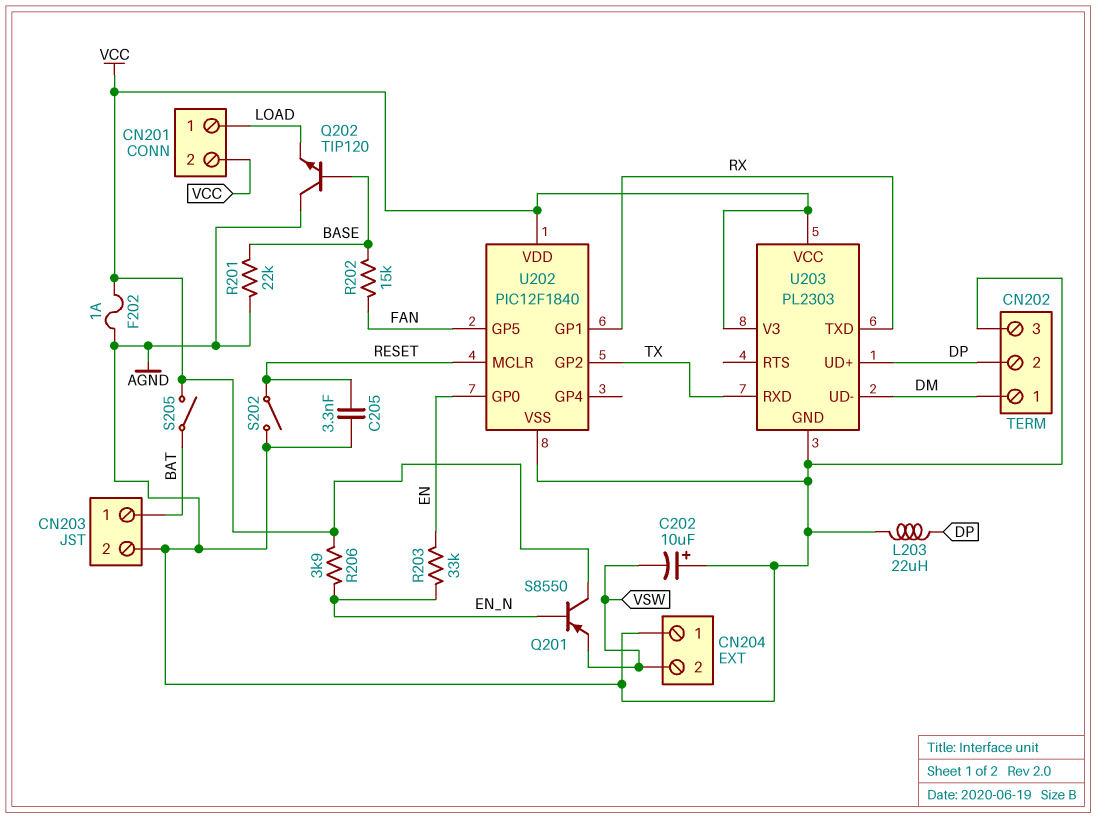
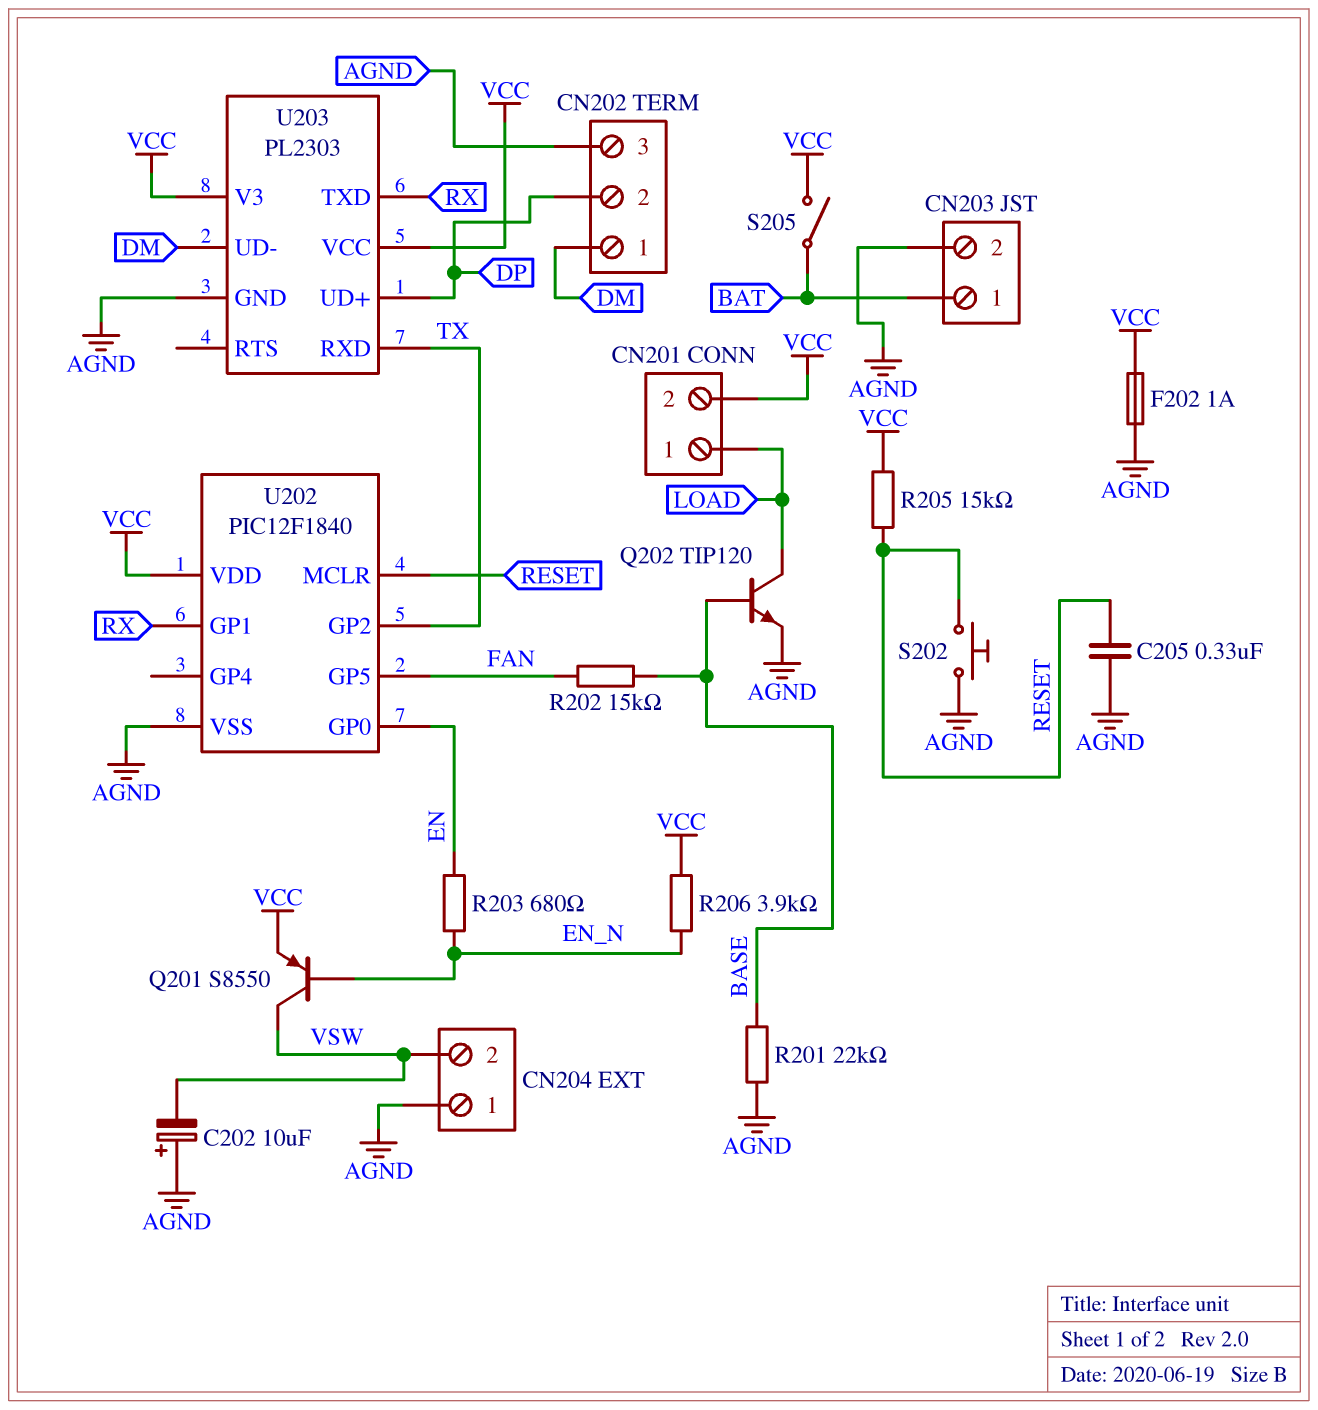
C205: 3.3nF (AGND, RESET) -> 330nF (AGND, RESET)
L203: 22uH (AGND, DP) -> none
Q201: PNP S8550 (B EN_N, C VCC, E VSW) -> PNP S8550 (B EN_N, C VSW, E VCC)
Q202: NPN TIP120 (B BASE, C AGND, E LOAD) -> NPN TIP120 (B BASE, C LOAD, E AGND)
R203: 33k (EN, EN_N) -> 680 (EN, EN_N)
R205: none -> 15k (RESET, VCC)
S202: switch (AGND, RESET) -> button (AGND, RESET)

